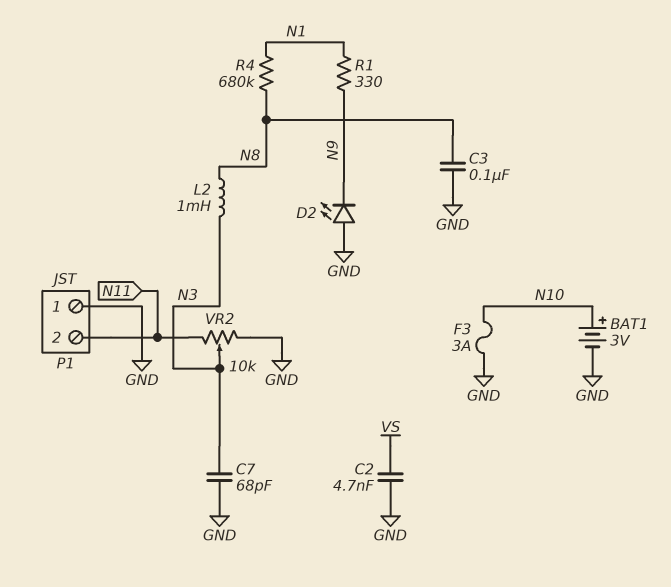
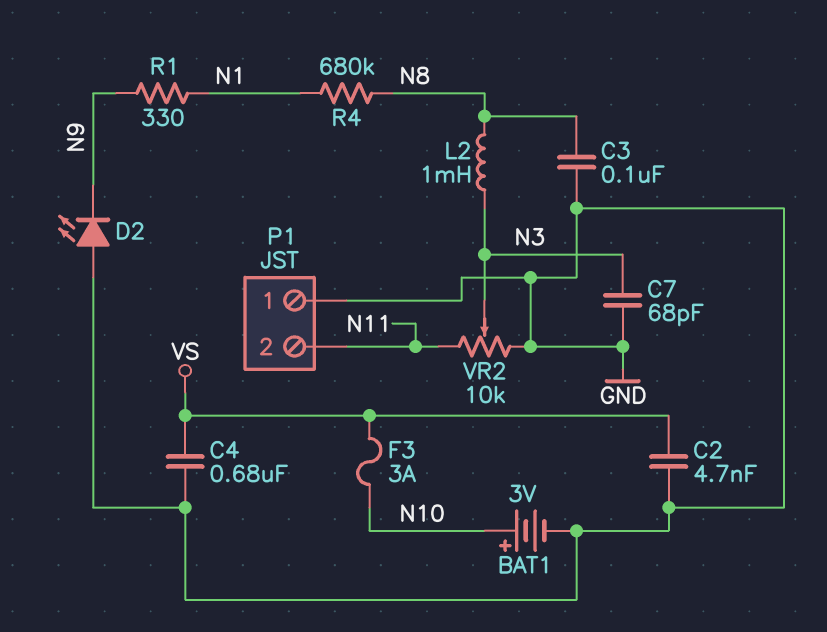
C4: none -> 680nF (GND, VS)
F3: 3A (GND, N10) -> 3A (N10, VS)

